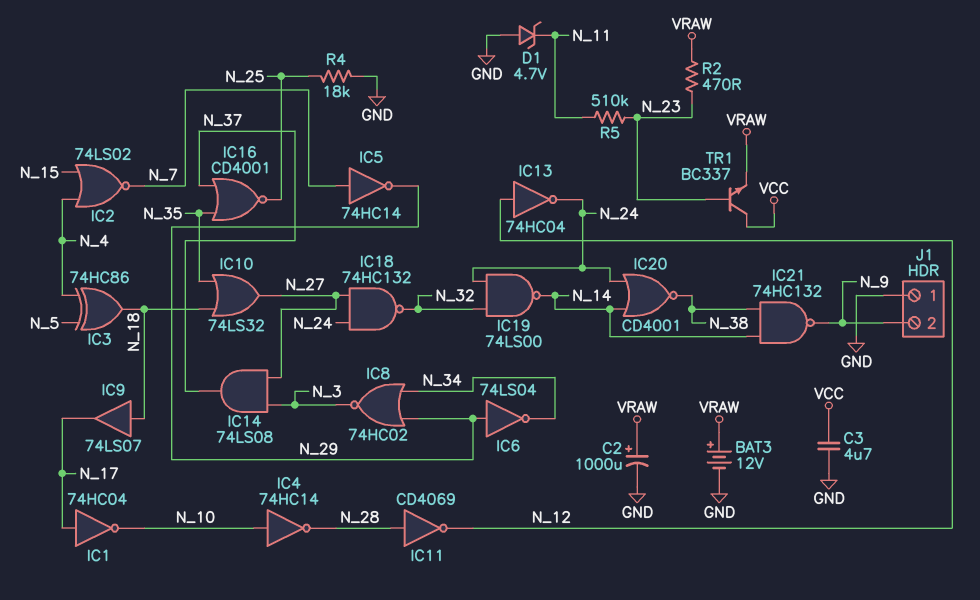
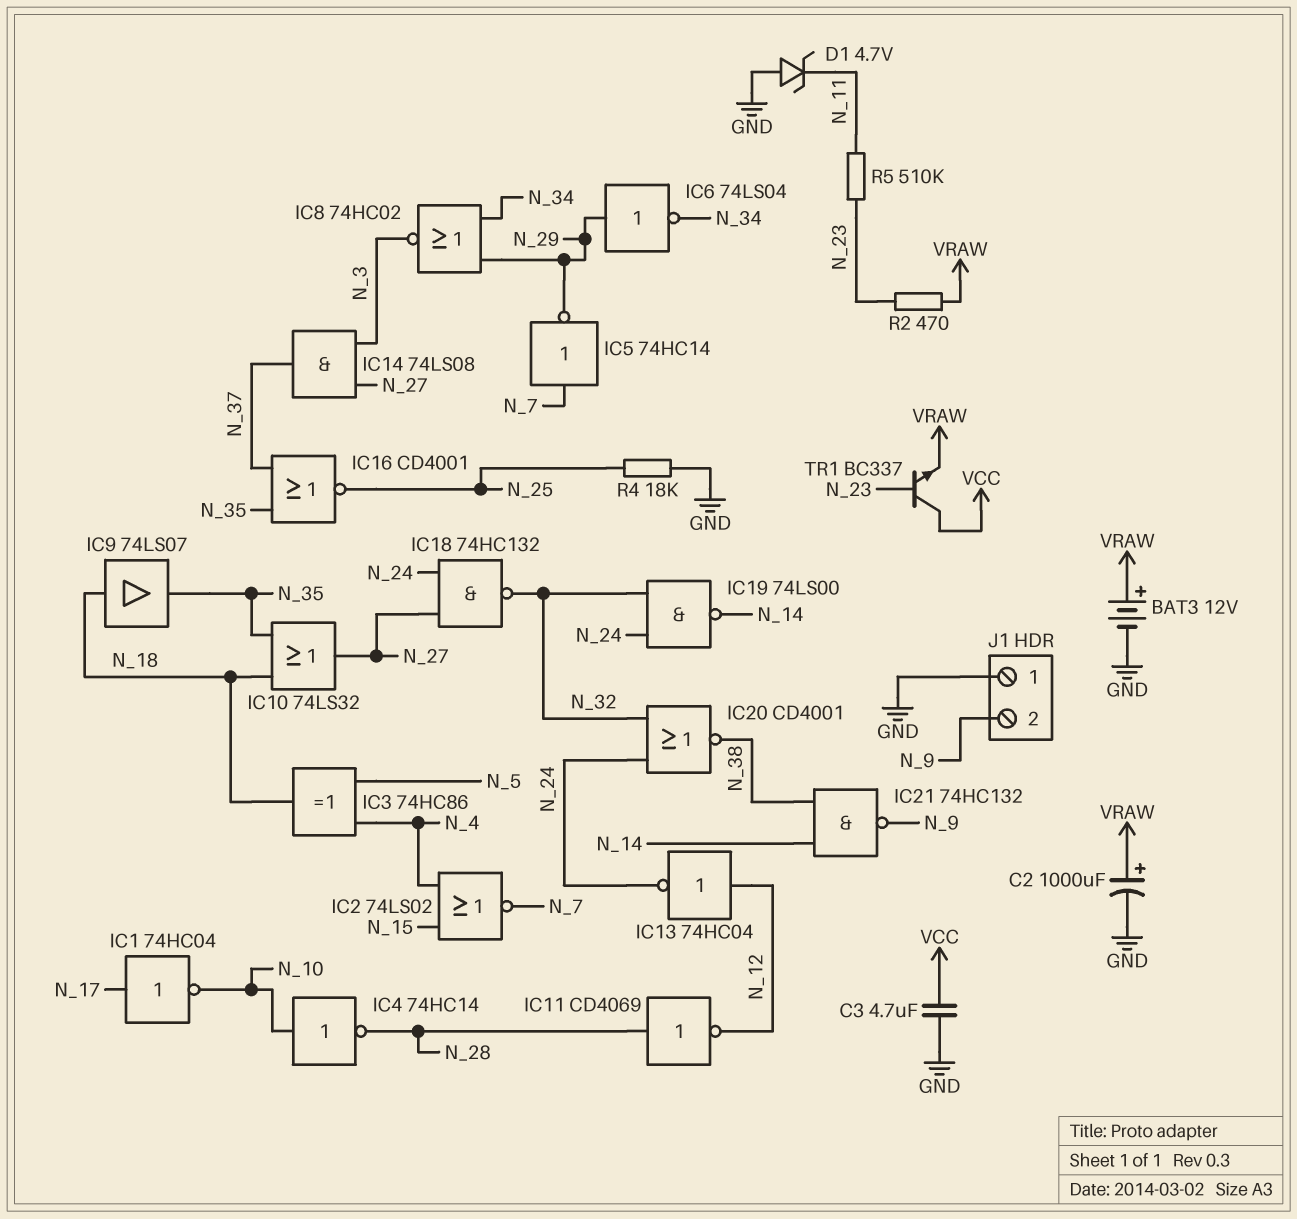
IC9: buffer 74LS07 (in N_18, out N_17) -> buffer 74LS07 (in N_18, out N_35)
IC20: NOR CD4001 (in N_14, in N_24, out N_38) -> NOR CD4001 (in N_24, in N_32, out N_38)

